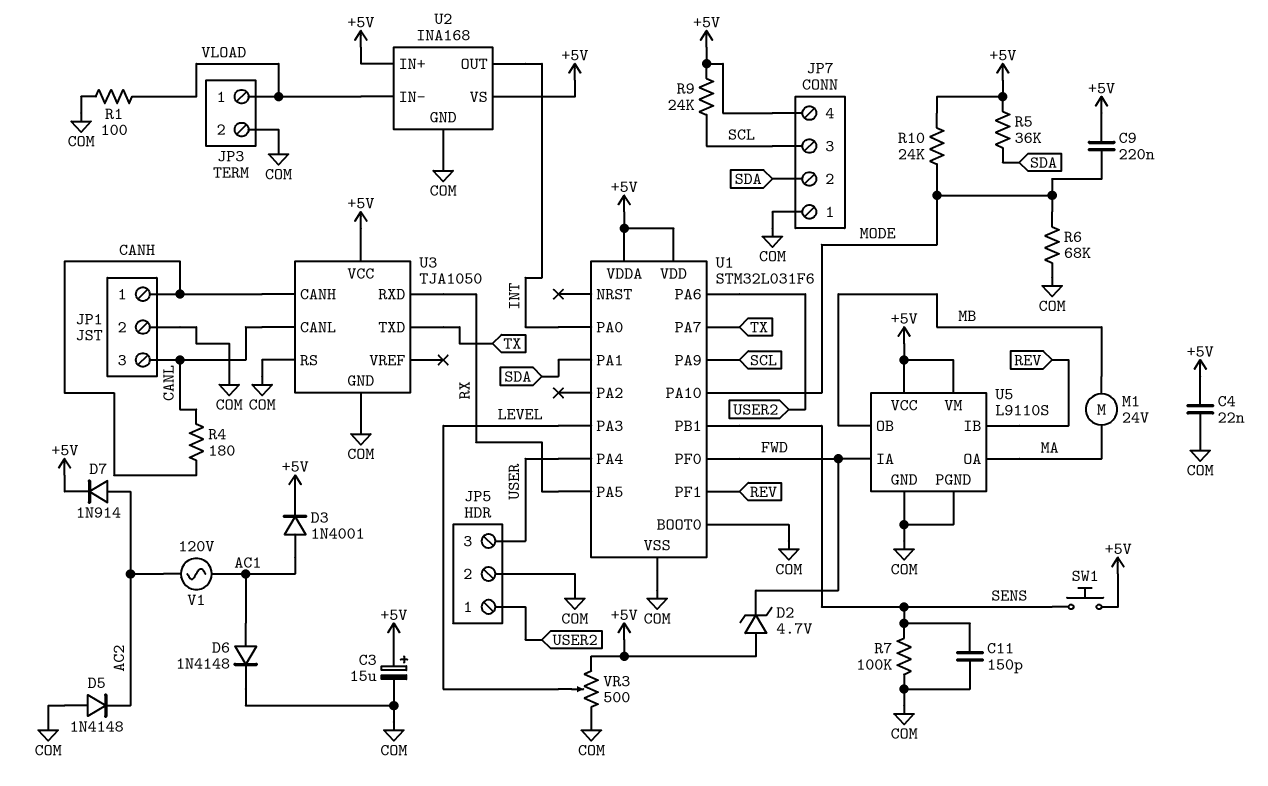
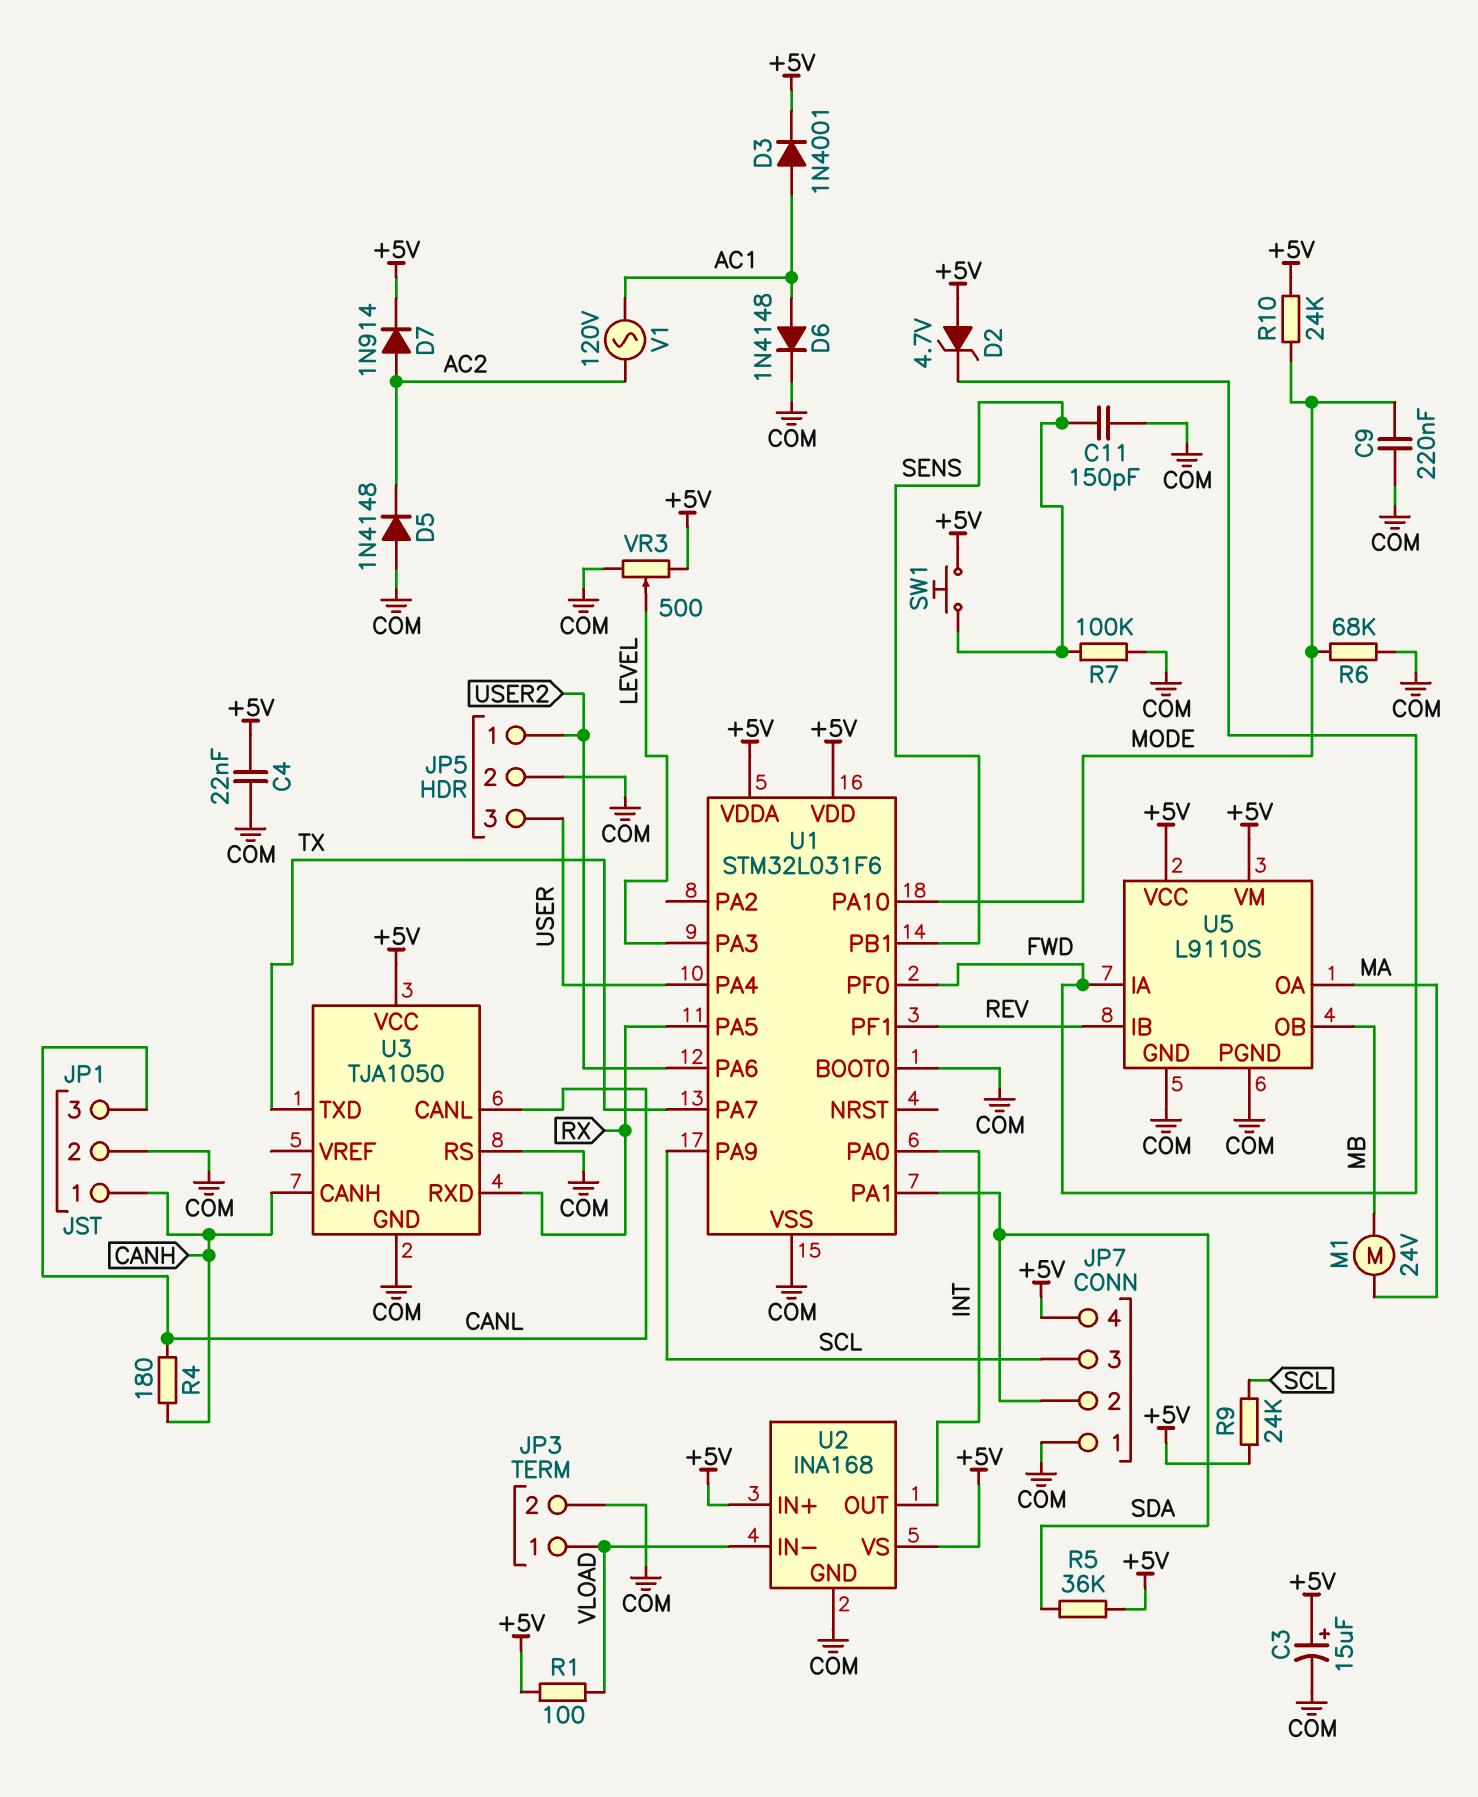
C9: 220nF (+5V, MODE) -> 220nF (COM, MODE)
R1: 100 (COM, VLOAD) -> 100 (+5V, VLOAD)

